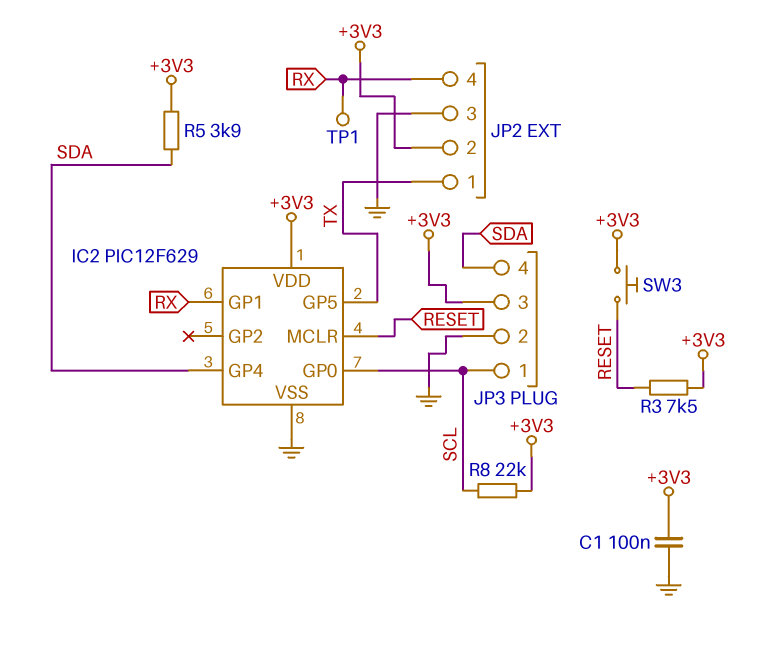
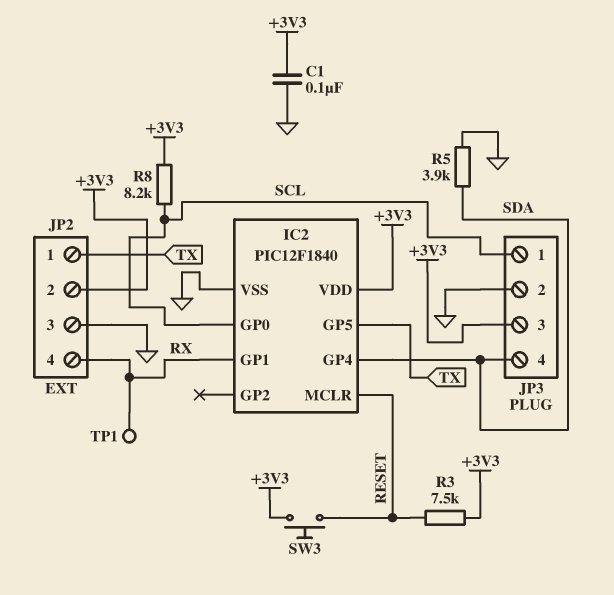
IC2: PIC12F629 -> PIC12F1840
R5: 3.9k (+3V3, SDA) -> 3.9k (GND, SDA)
R8: 22k (+3V3, SCL) -> 8.2k (+3V3, SCL)

